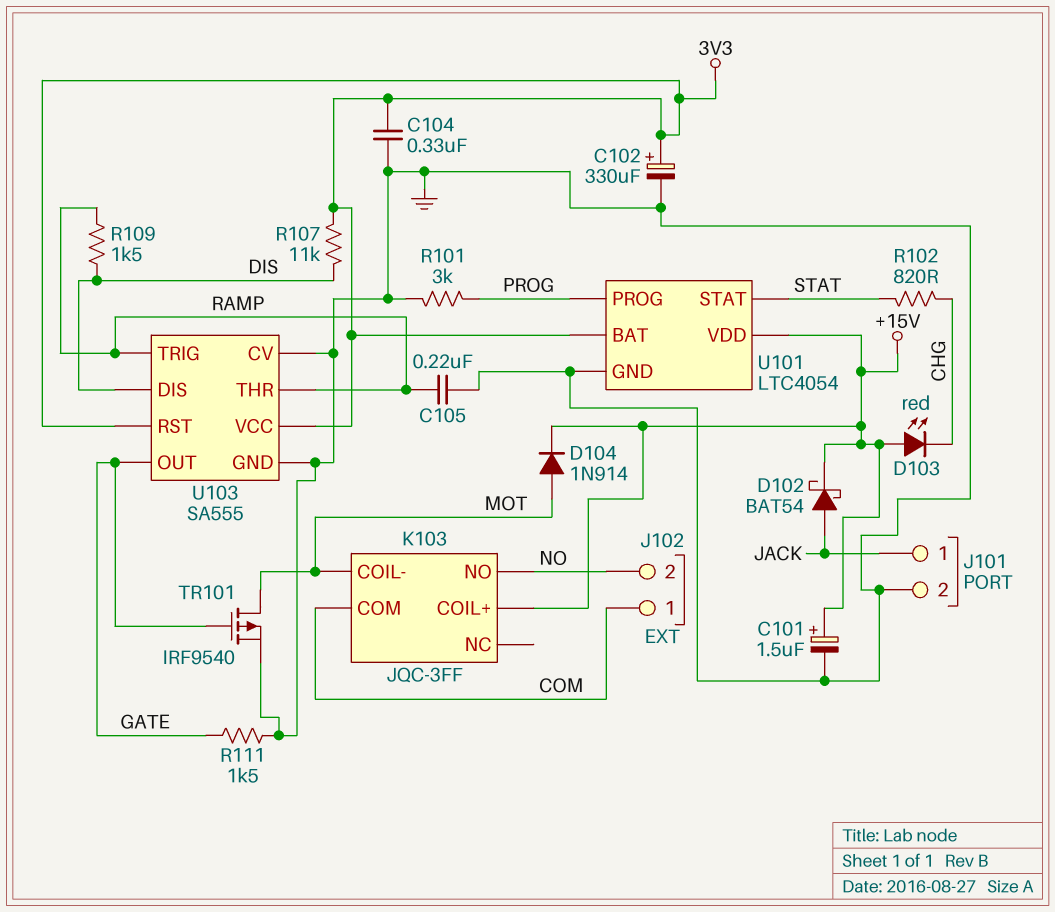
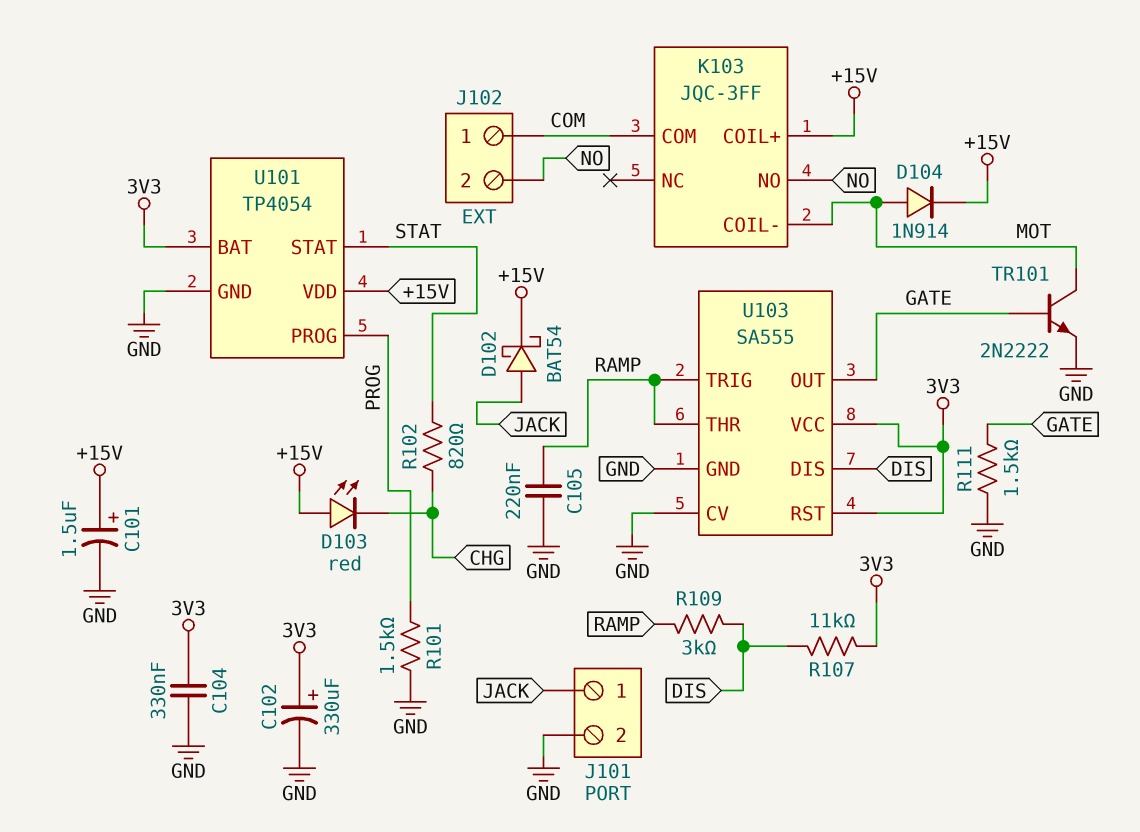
R101: 3k (GND, PROG) -> 1.5k (GND, PROG)
R109: 1.5k (DIS, RAMP) -> 3k (DIS, RAMP)
TR101: PMOS IRF9540 (G GATE, D MOT, S GND) -> NPN 2N2222 (B GATE, C MOT, E GND)
U101: LTC4054 -> TP4054

